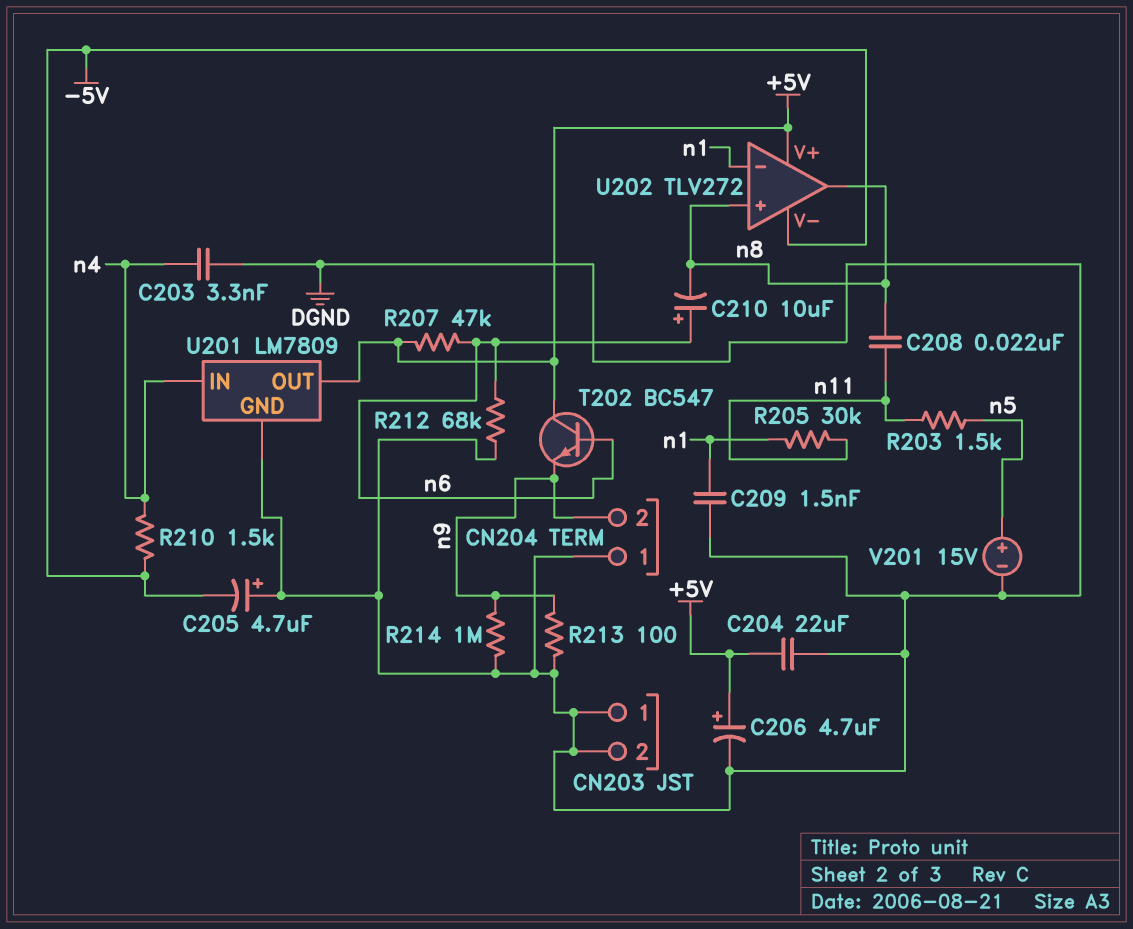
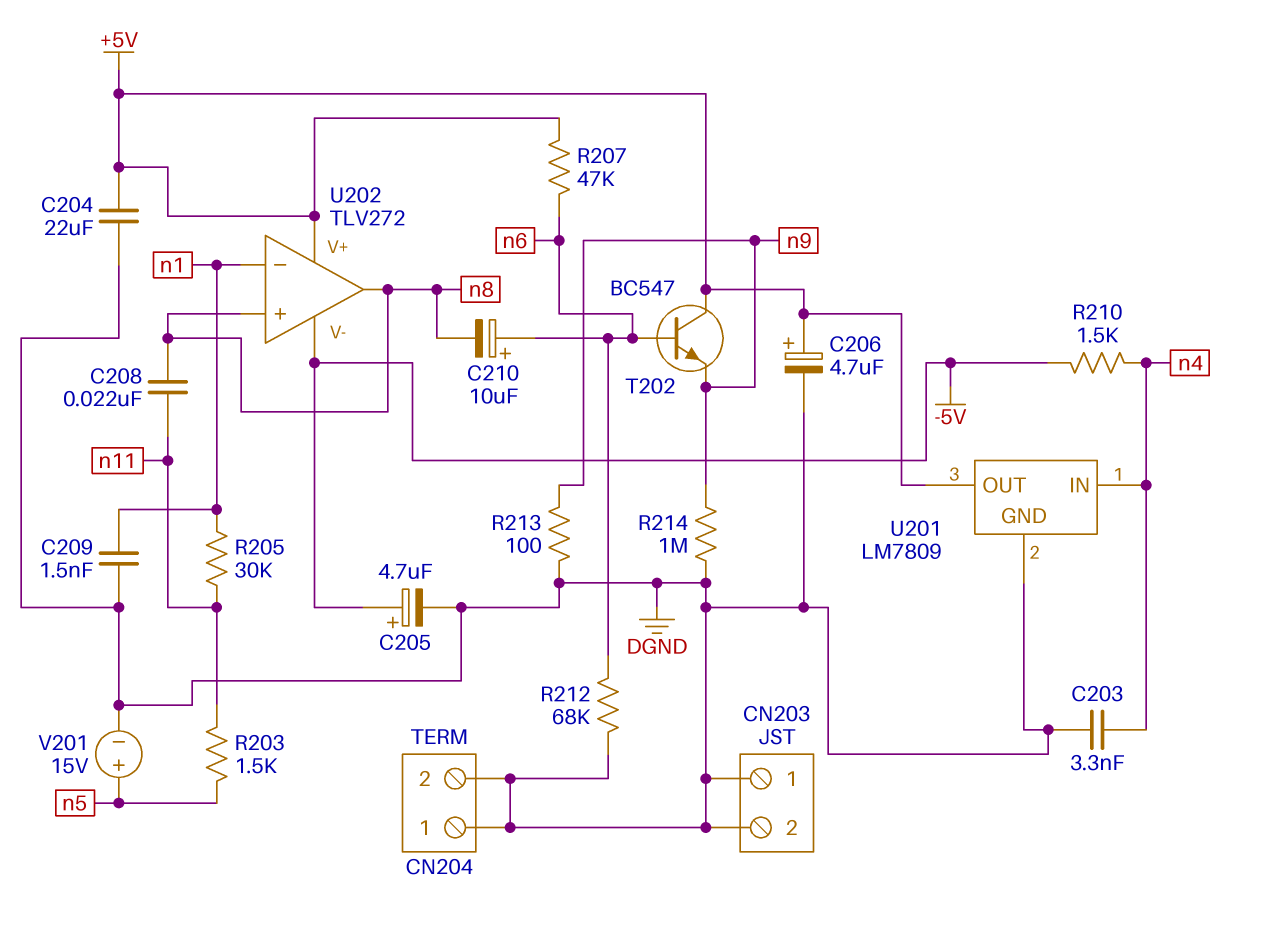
C205: 4.7uF (plus DGND, minus -5V) -> 4.7uF (plus -5V, minus DGND)
CN204 pin 2: n9 -> DGND

